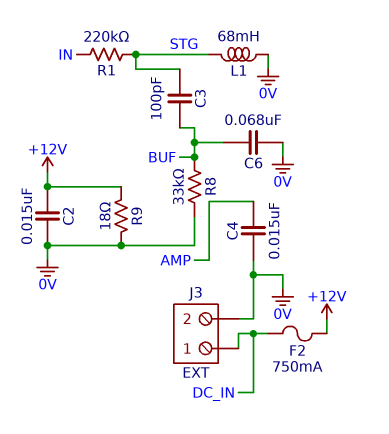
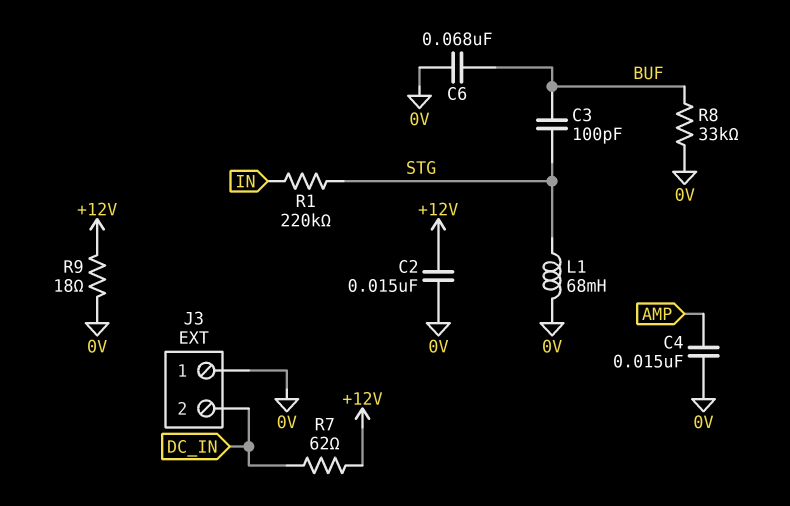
F2: 750mA (+12V, DC_IN) -> none
J3 pin 1: DC_IN -> 0V
J3 pin 2: 0V -> DC_IN
R7: none -> 62 (+12V, DC_IN)

